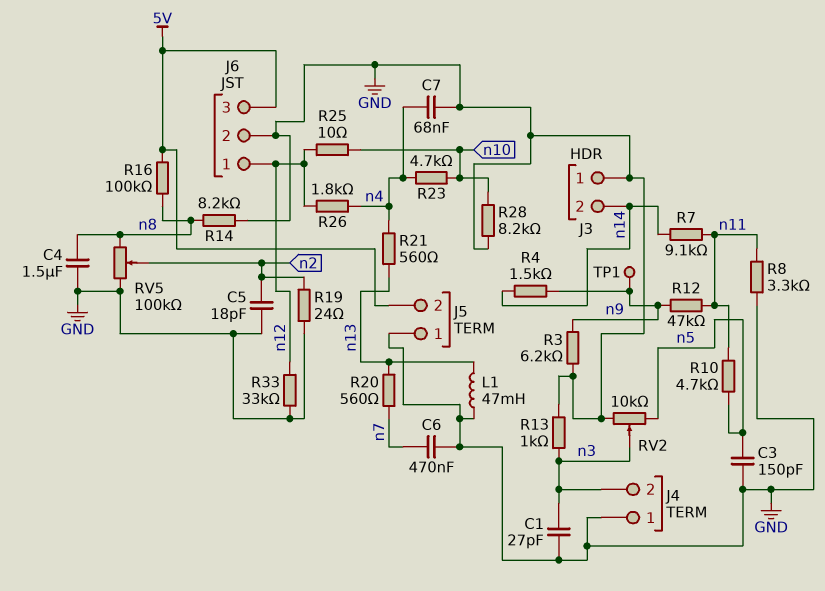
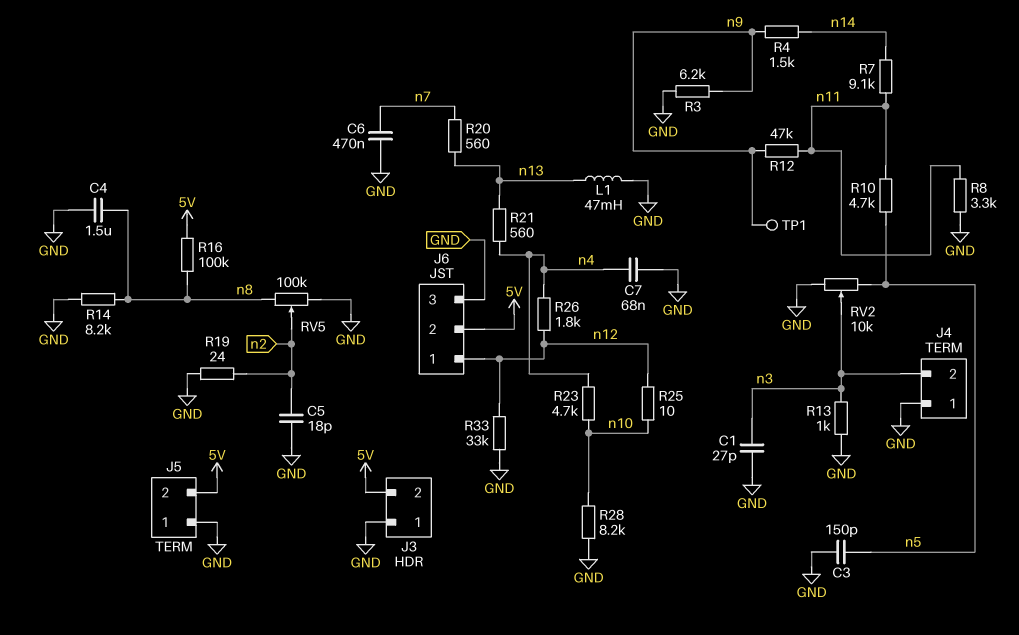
J3 pin 2: n14 -> 5V
J6 pin 2: GND -> 5V
J6 pin 3: 5V -> GND

